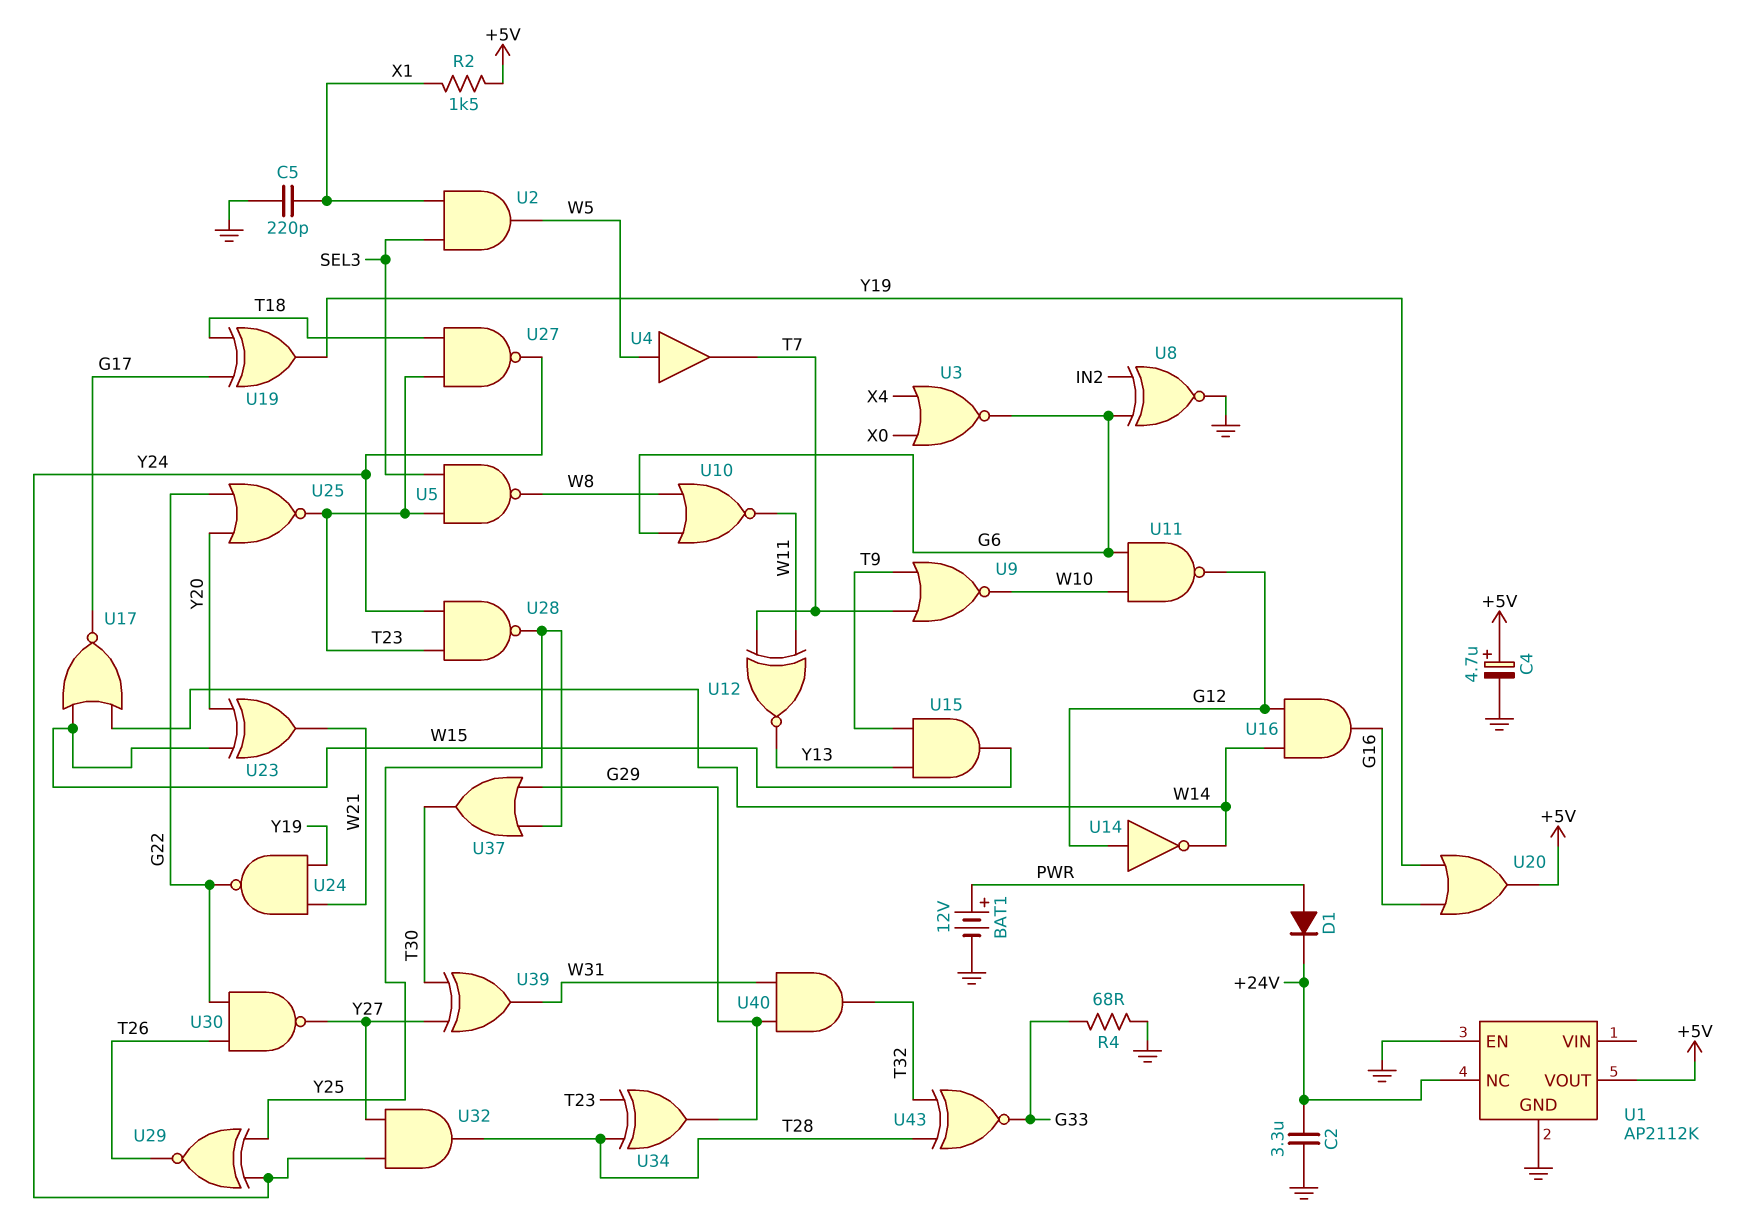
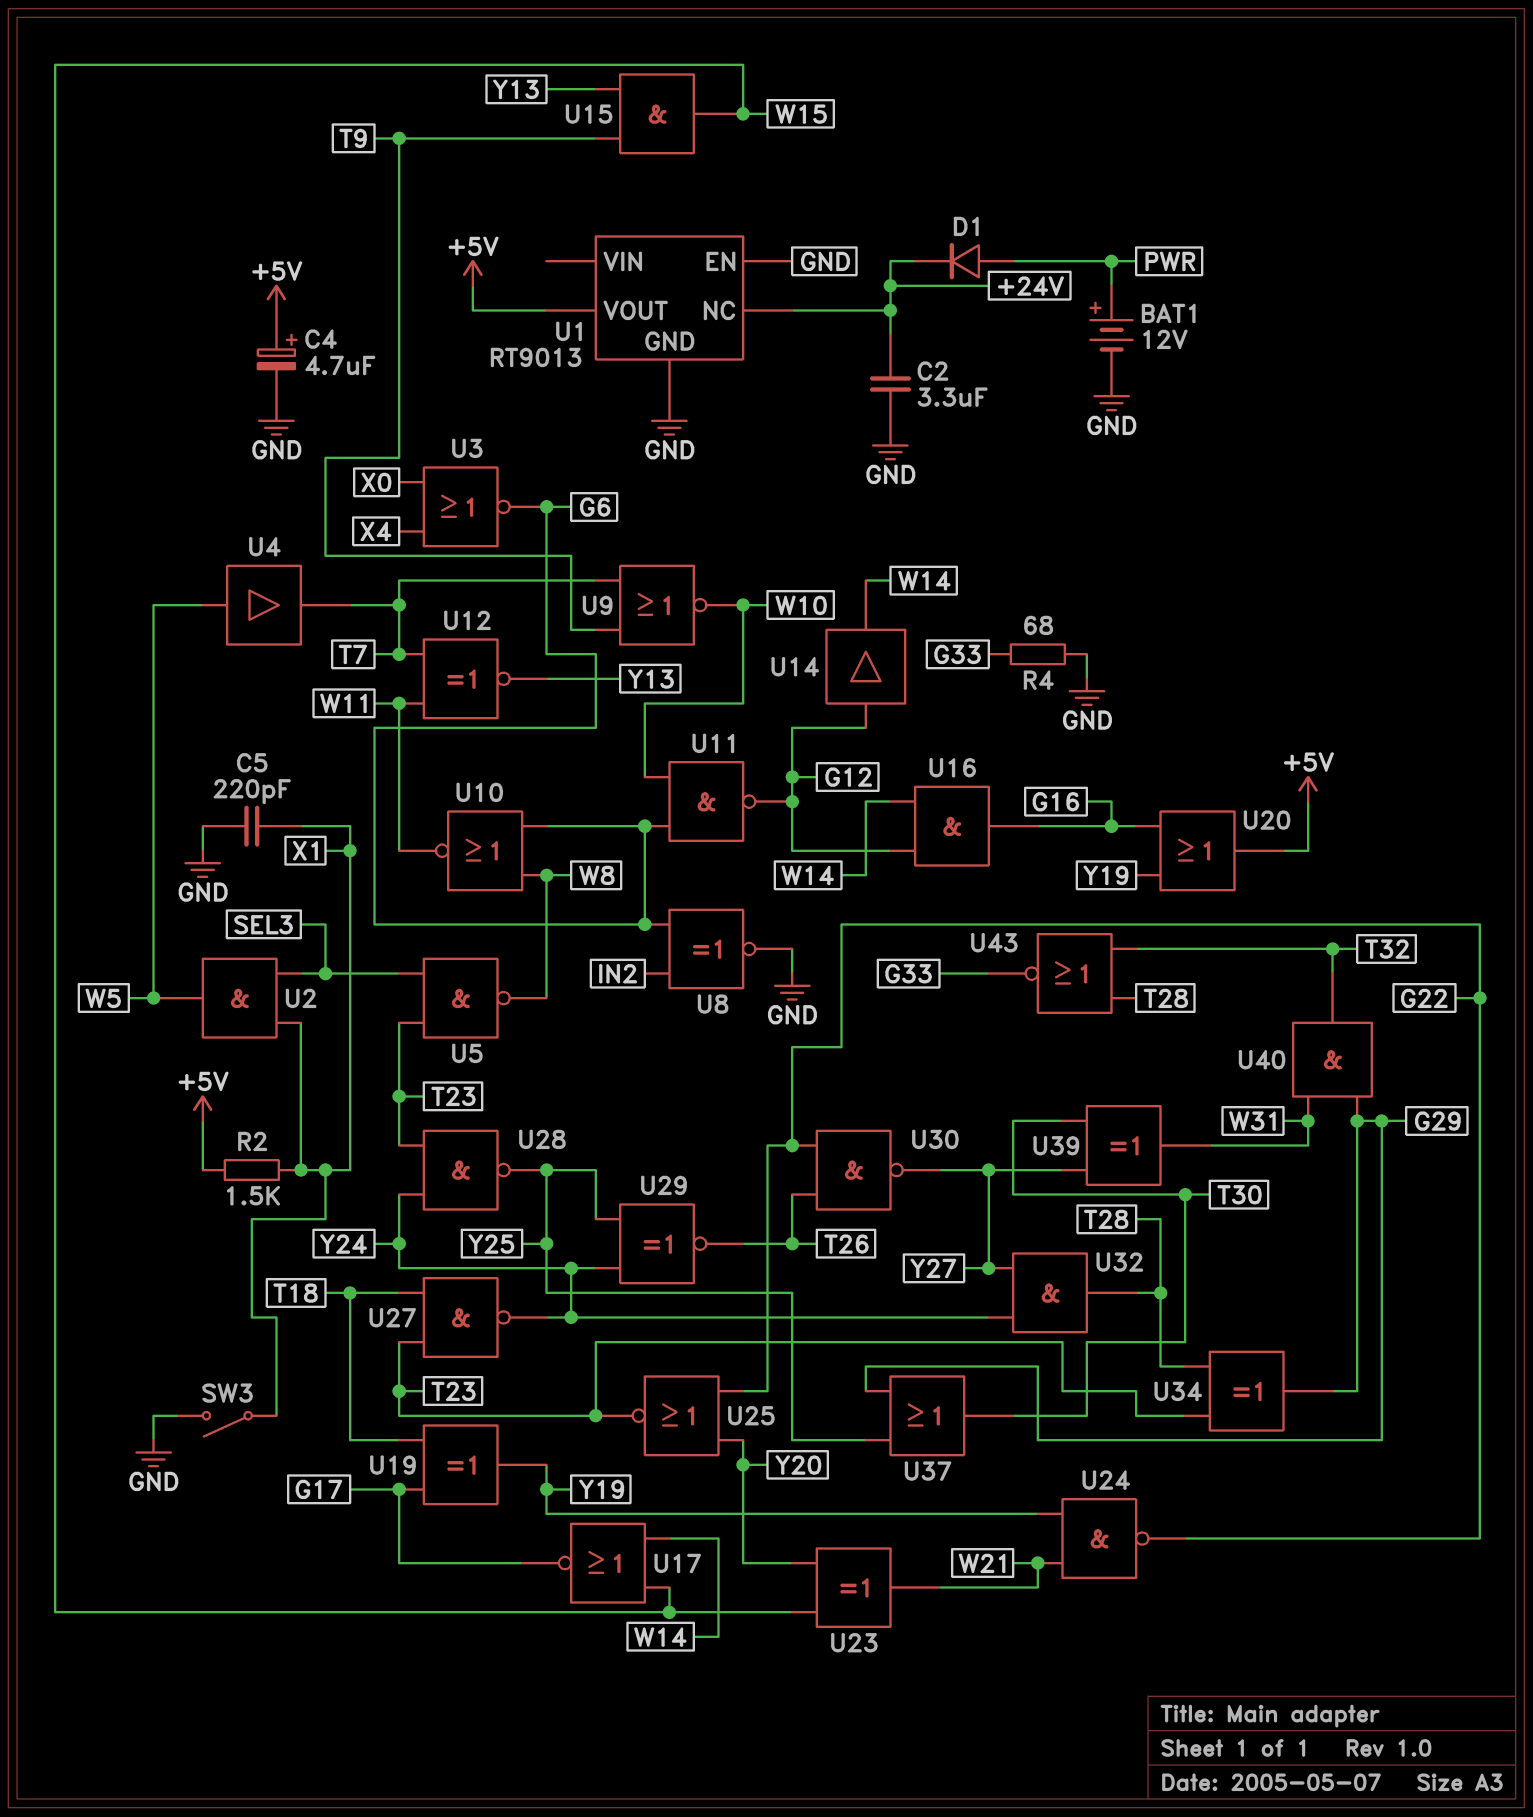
SW3: none -> switch (GND, X1)
U1: AP2112K -> RT9013
U14: NOT (in G12, out W14) -> buffer (in G12, out W14)
U43: XNOR (in T28, in T32, out G33) -> NOR (in T28, in T32, out G33)

